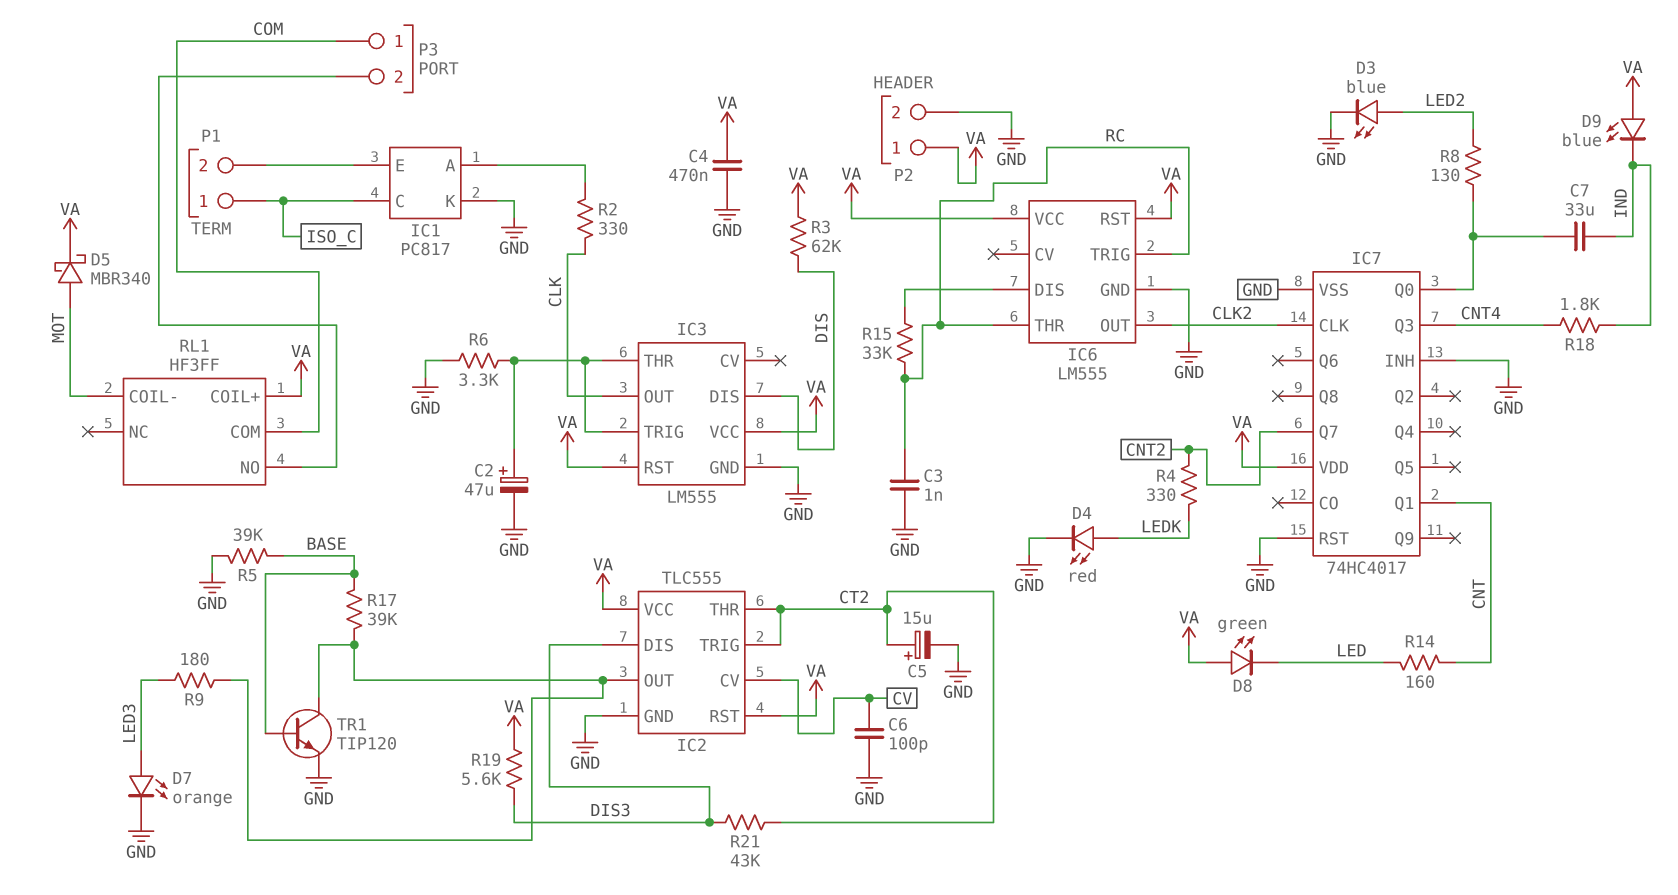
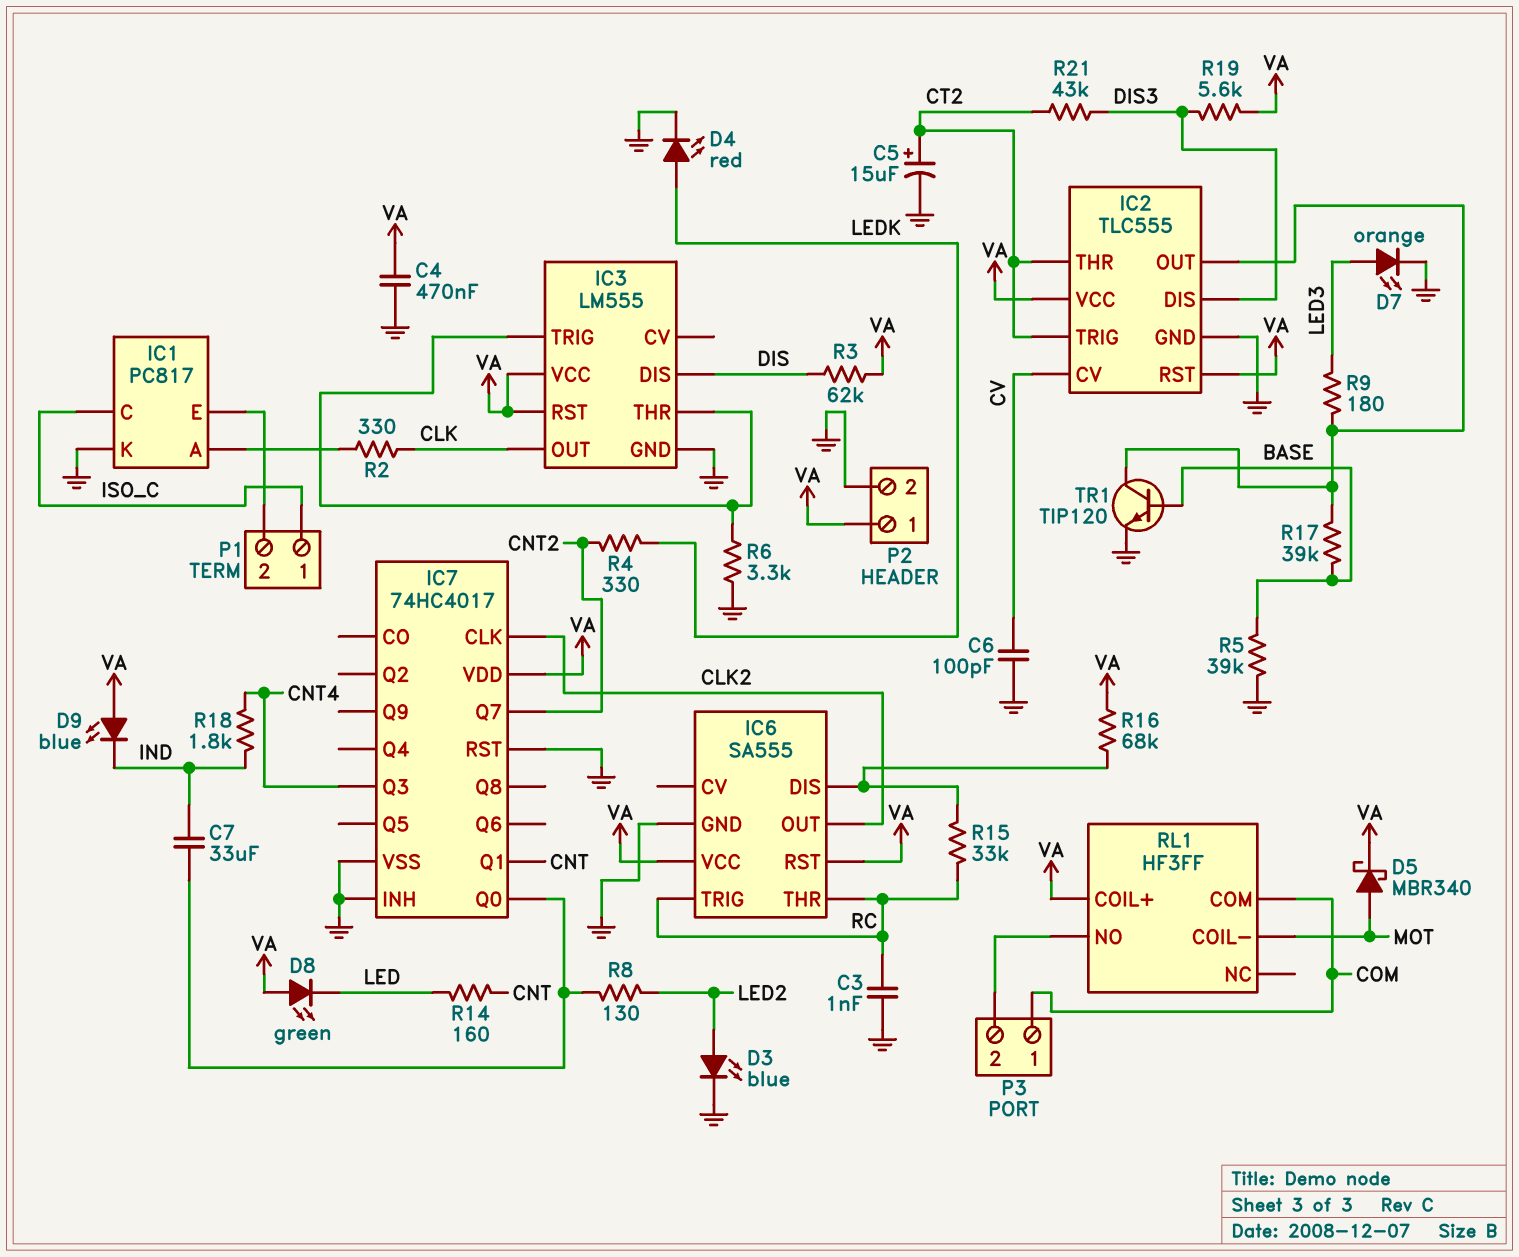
C2: 47uF (plus IC3/THR, minus GND) -> none
IC6: LM555 -> SA555
R16: none -> 68k (IC6/DIS, VA)

